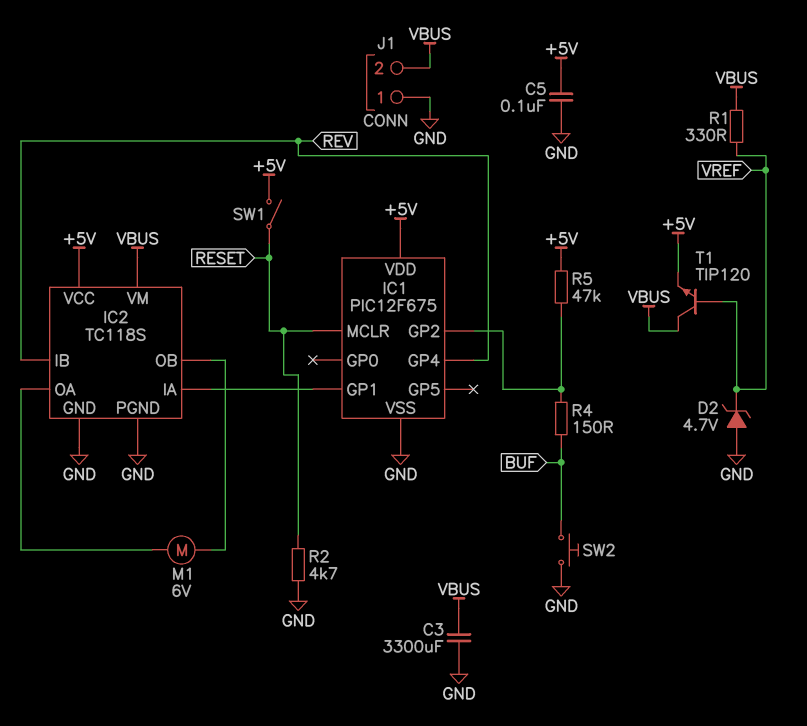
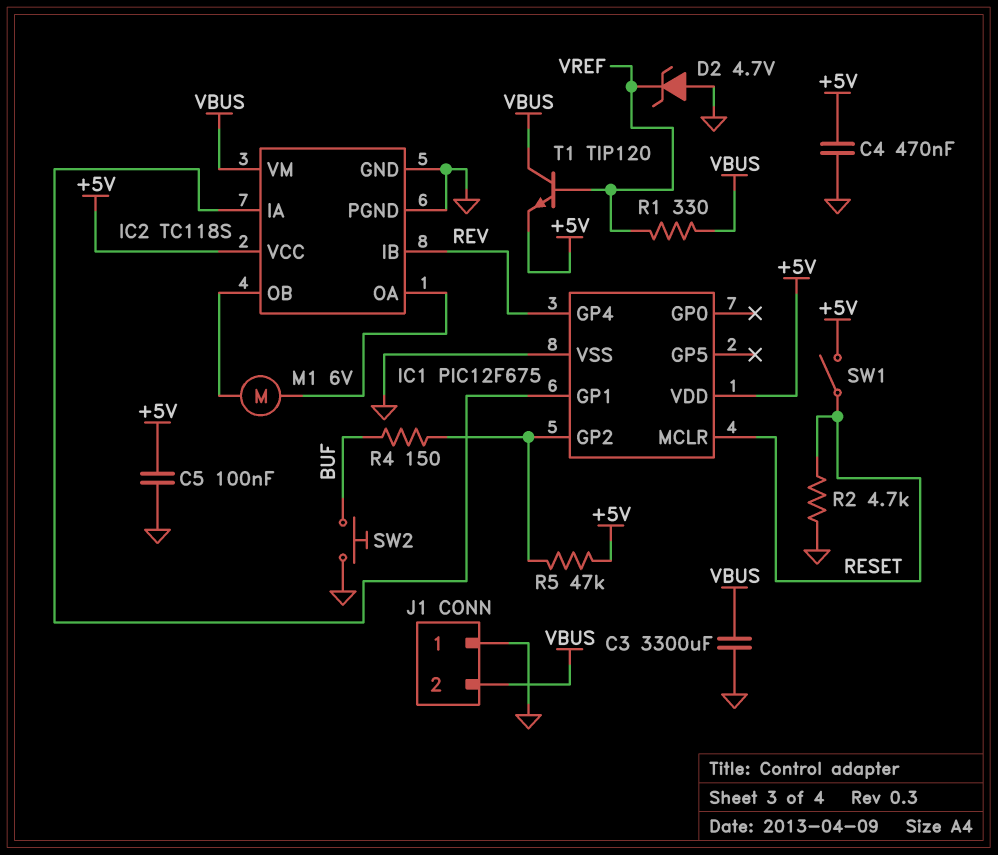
C4: none -> 470nF (+5V, GND)

